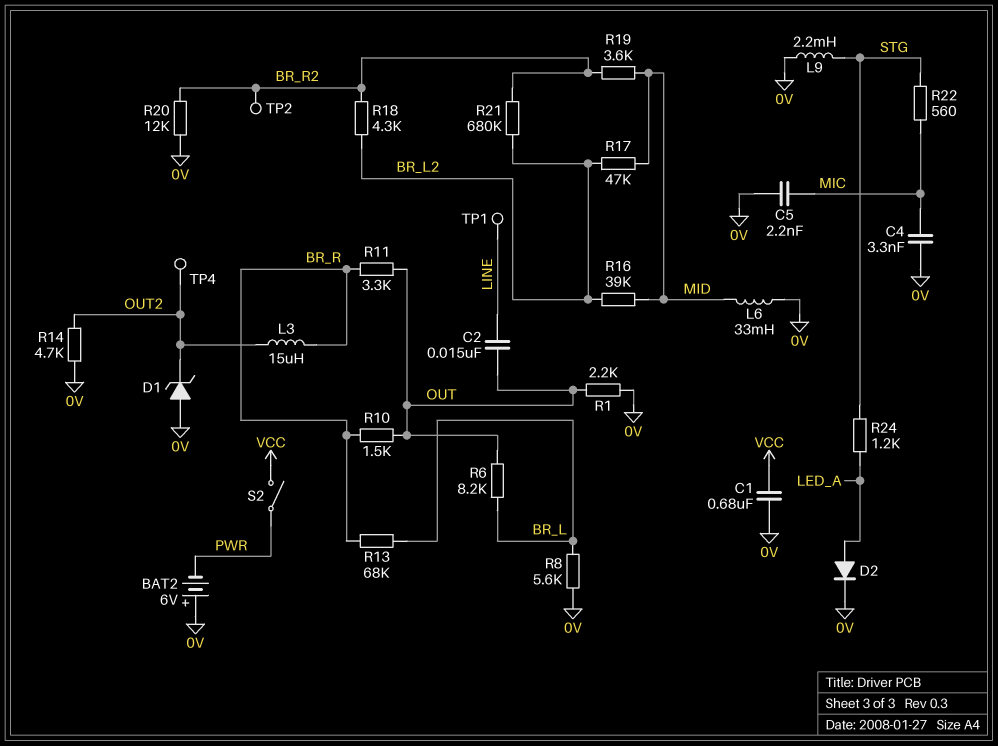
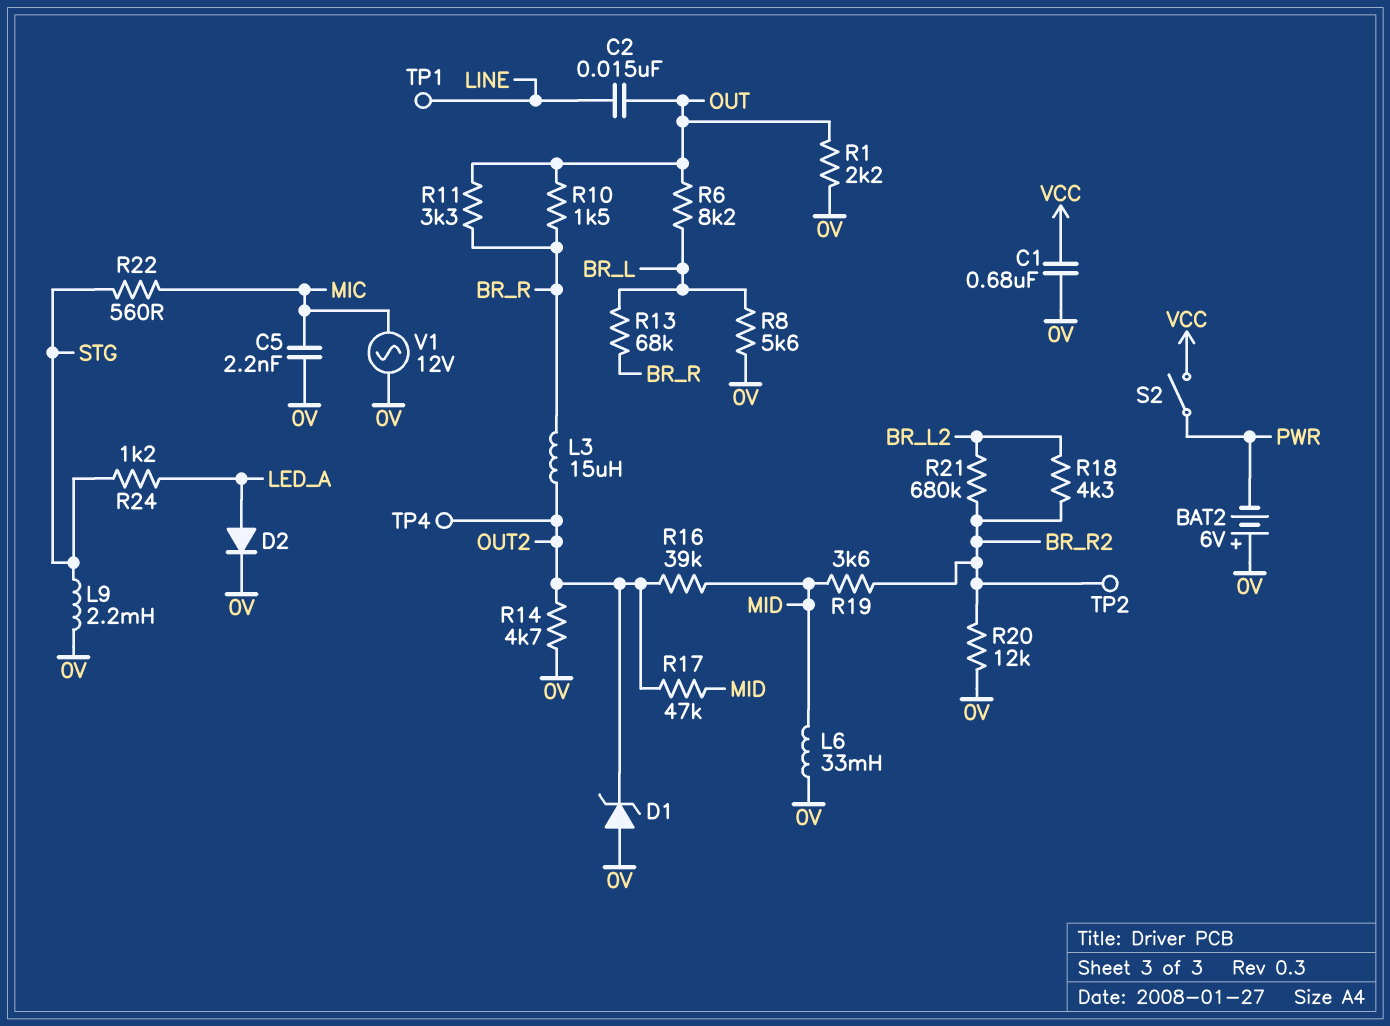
C4: 3.3nF (0V, MIC) -> none
R16: 39k (BR_L2, MID) -> 39k (MID, OUT2)
R17: 47k (BR_L2, MID) -> 47k (MID, OUT2)
V1: none -> AC 12V (0V, MIC)

